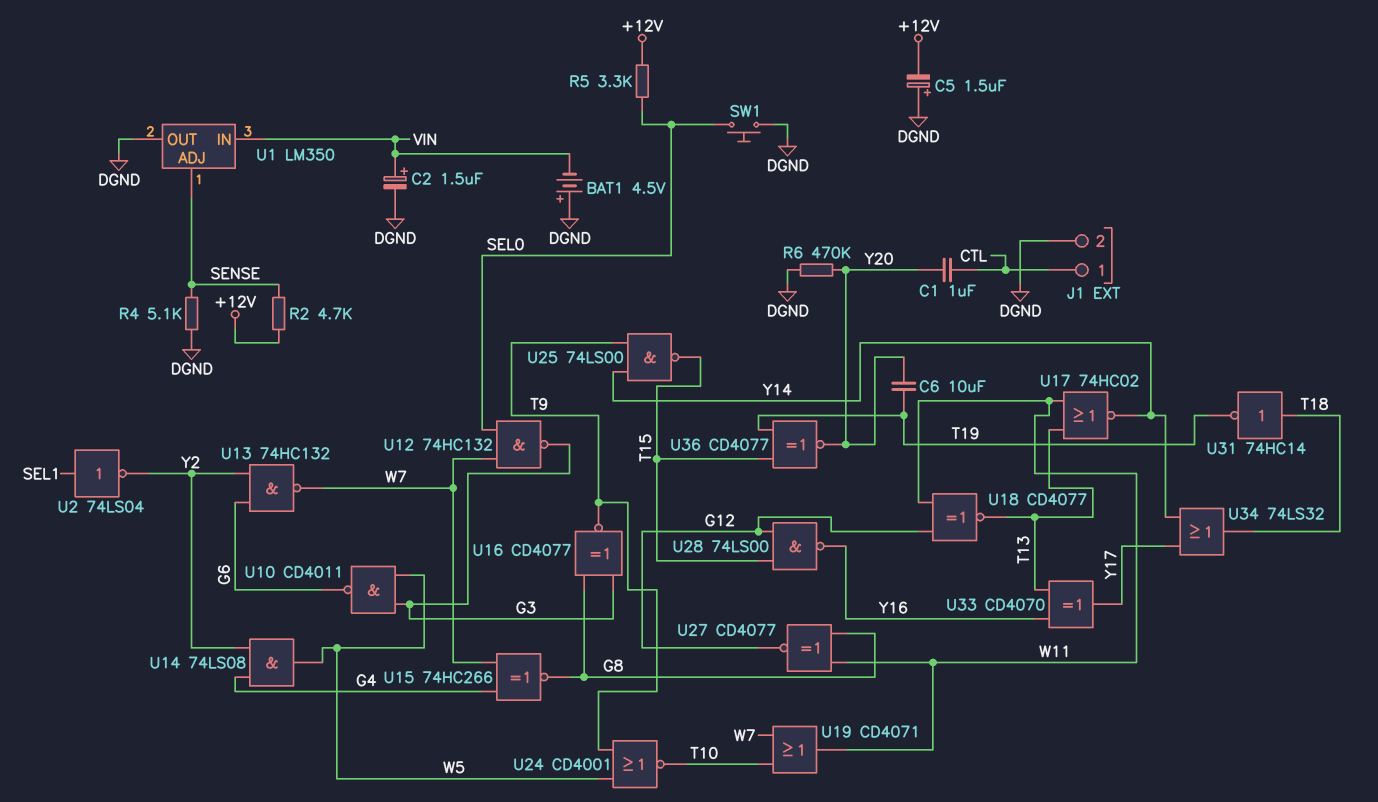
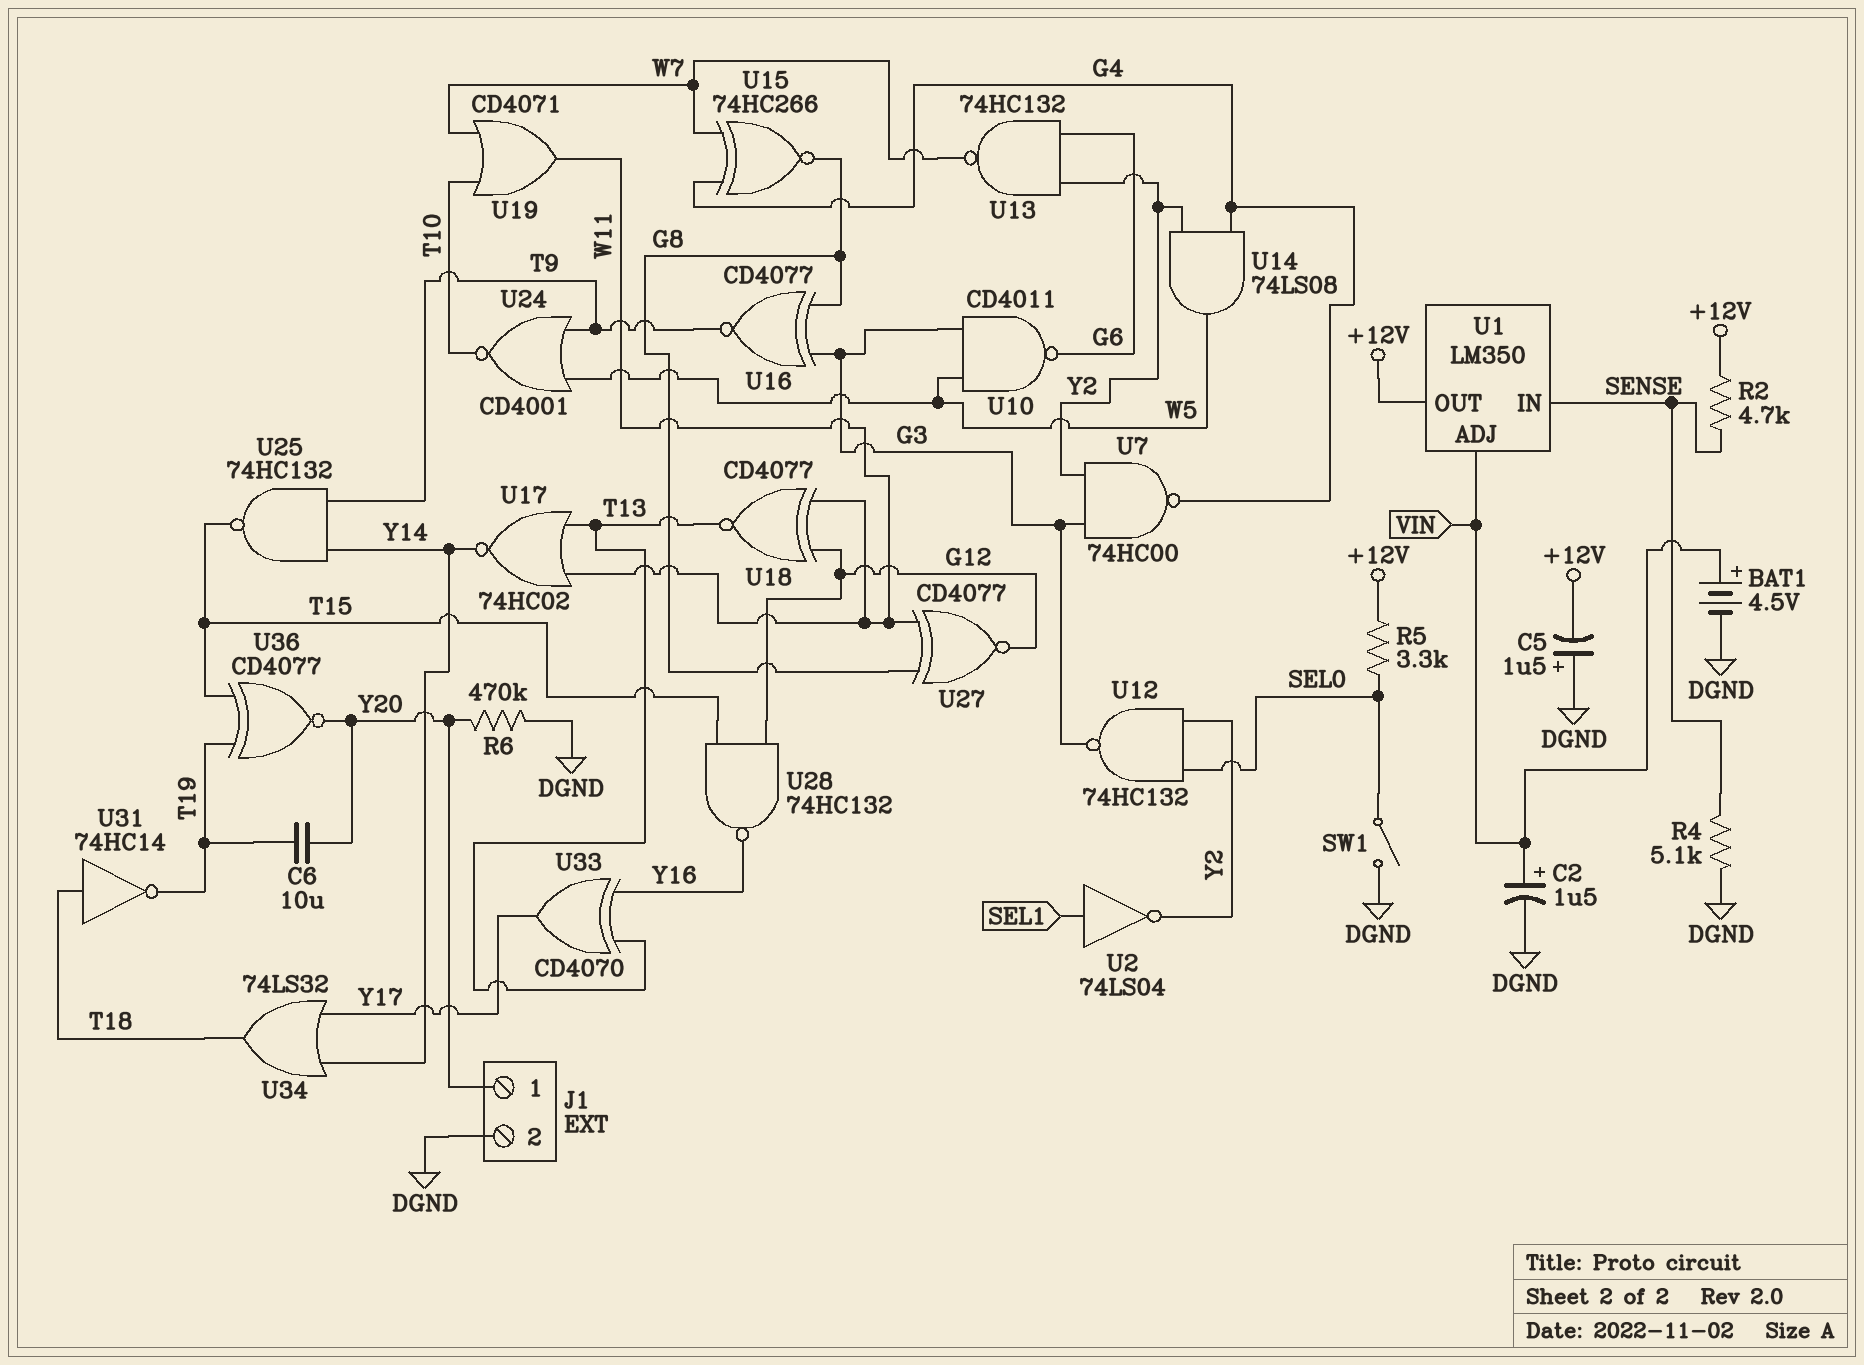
BAT1: 4.5V (plus DGND, minus VIN) -> 4.5V (plus VIN, minus DGND)
C1: 1uF (CTL, Y20) -> none
J1 pin 1: CTL -> Y20
SW1: button (DGND, SEL0) -> switch (DGND, SEL0)
U1 pin ADJ: SENSE -> VIN
U1 pin IN: VIN -> SENSE
U1 pin OUT: DGND -> +12V
U7: none -> NAND 74HC00 (in G3, in Y2, out G4)
U12: NAND 74HC132 (in SEL0, in W7, out G3) -> NAND 74HC132 (in SEL0, in Y2, out G3)
U25: NAND 74LS00 (in T9, in Y14, out T15) -> NAND 74HC132 (in T9, in Y14, out T15)
U28: NAND 74LS00 (in G12, in T15, out Y16) -> NAND 74HC132 (in G12, in T15, out Y16)

